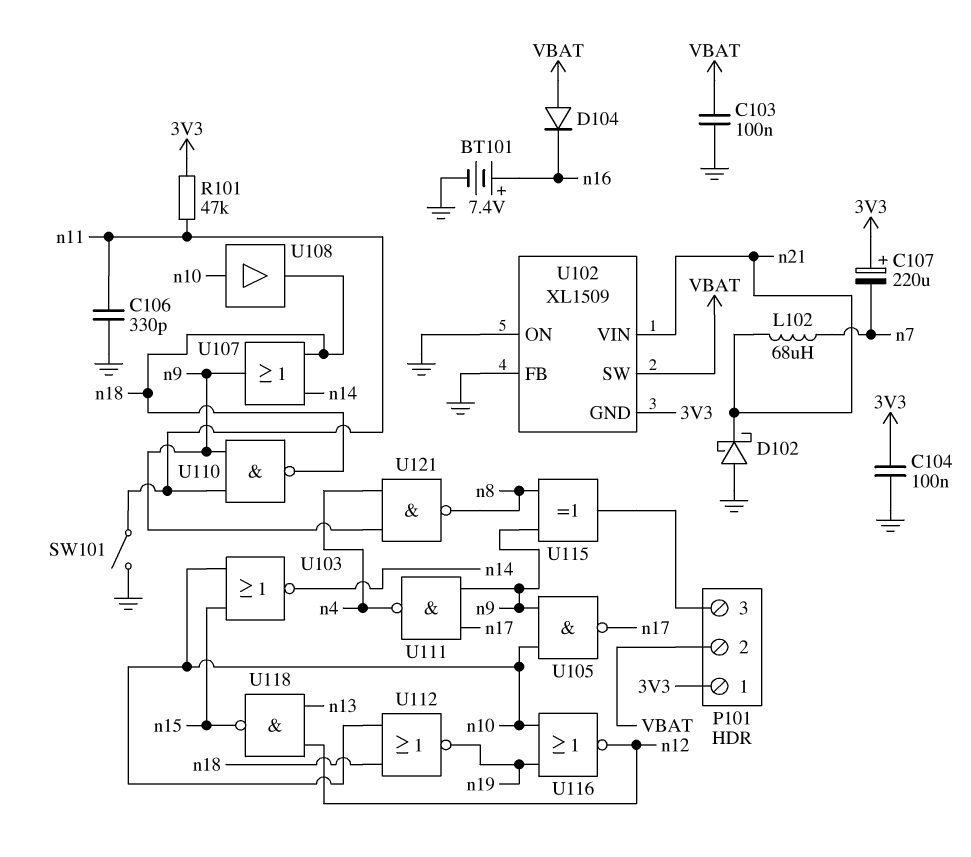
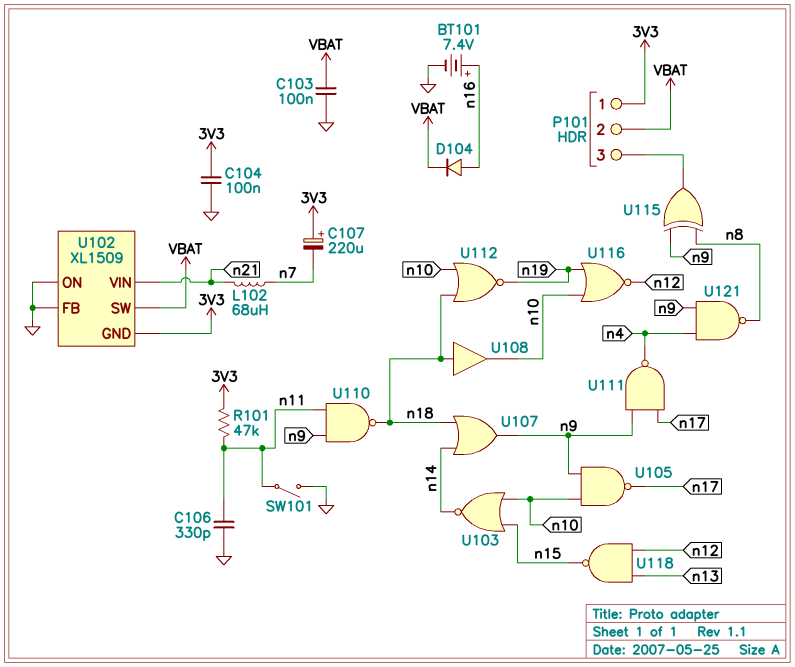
D102: schottky (A GND, K n21) -> none
D104: diode (A VBAT, K n16) -> diode (A n16, K VBAT)
U108: buffer (in n10, out n18) -> buffer (in n18, out n10)

